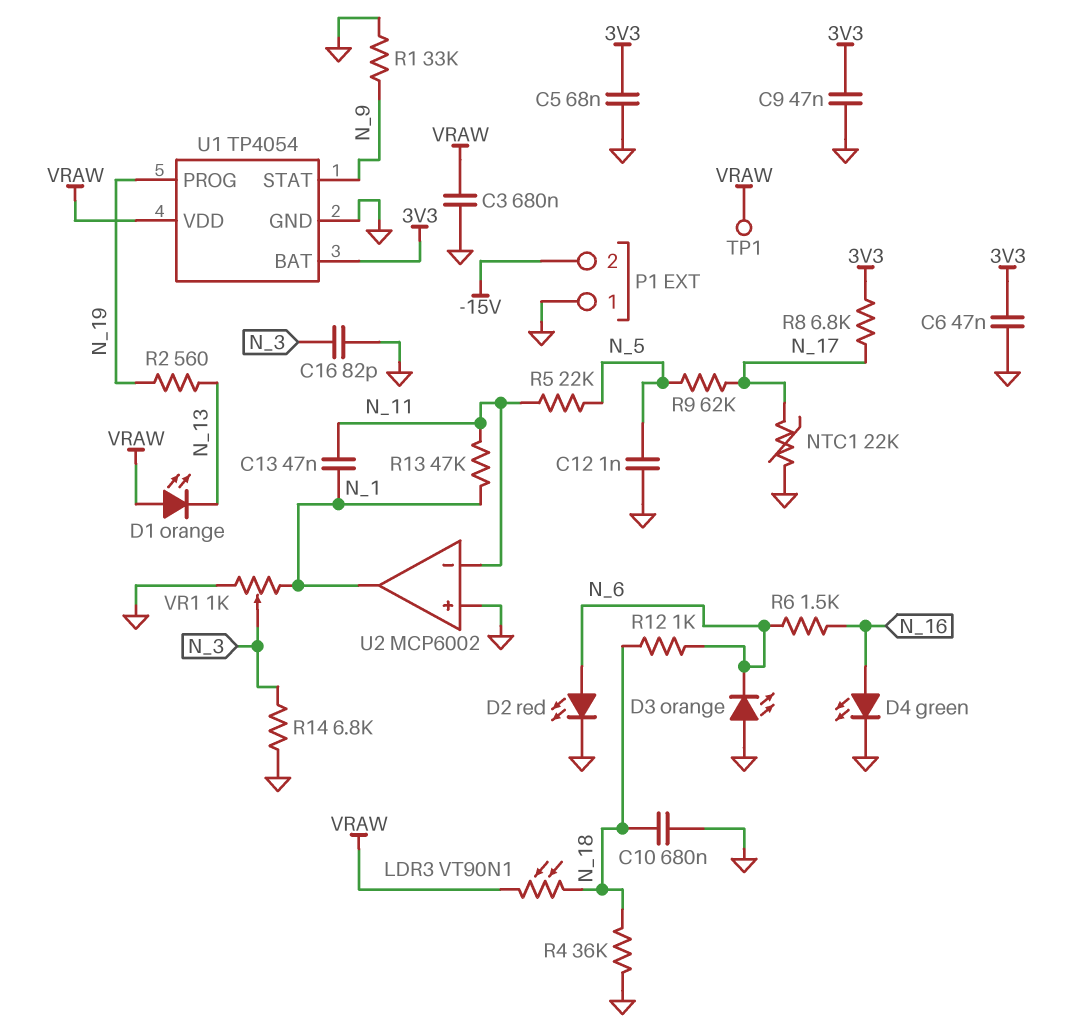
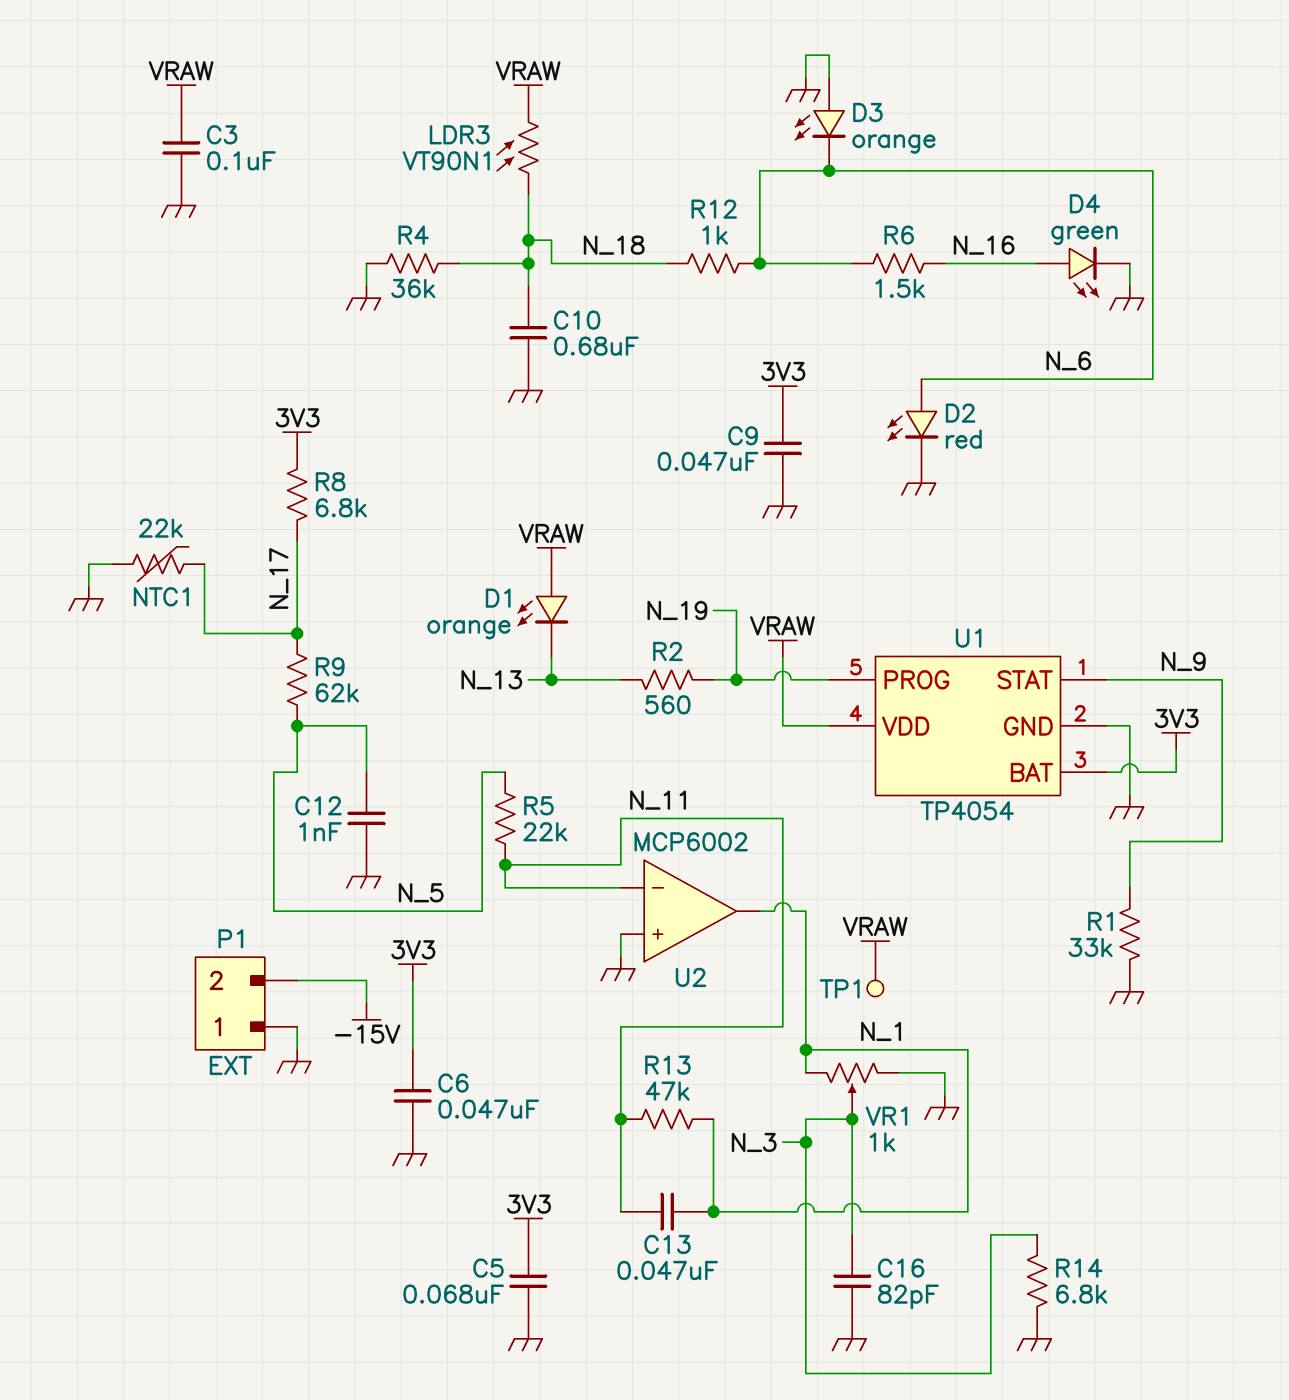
C3: 680nF (GND, VRAW) -> 100nF (GND, VRAW)

